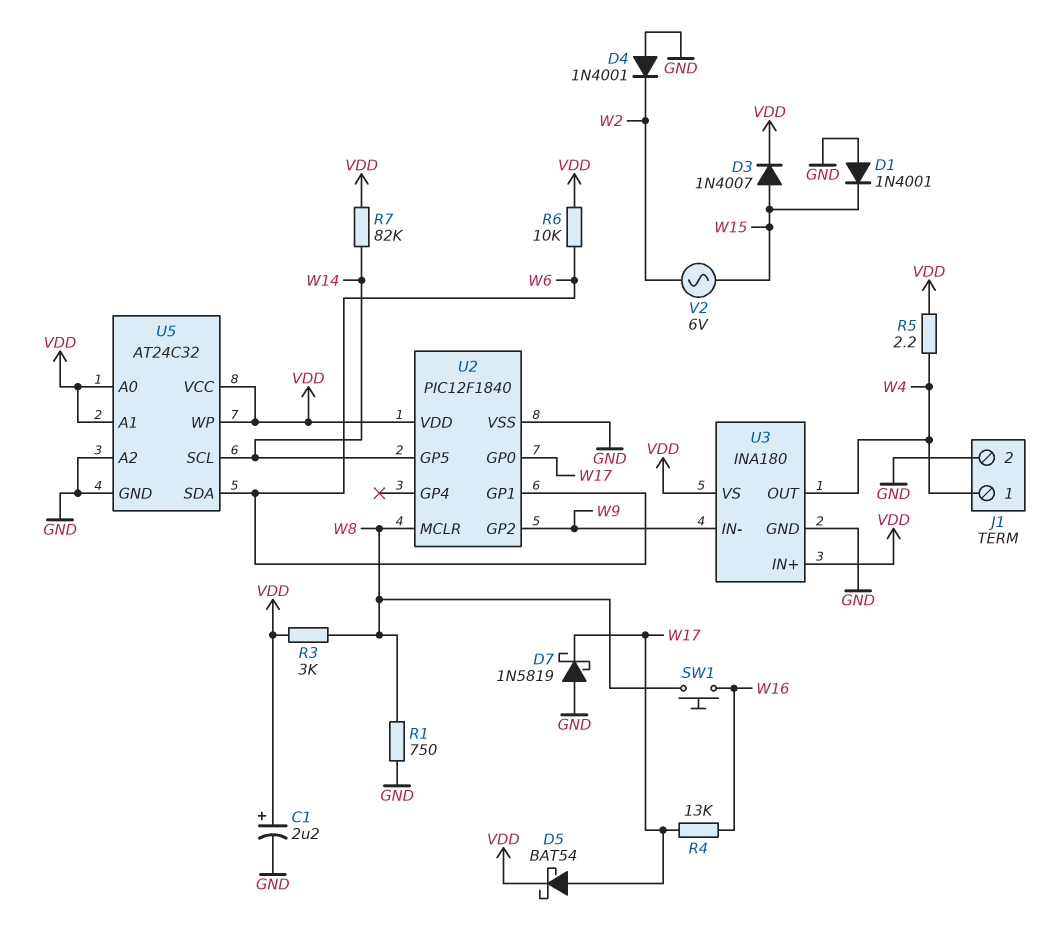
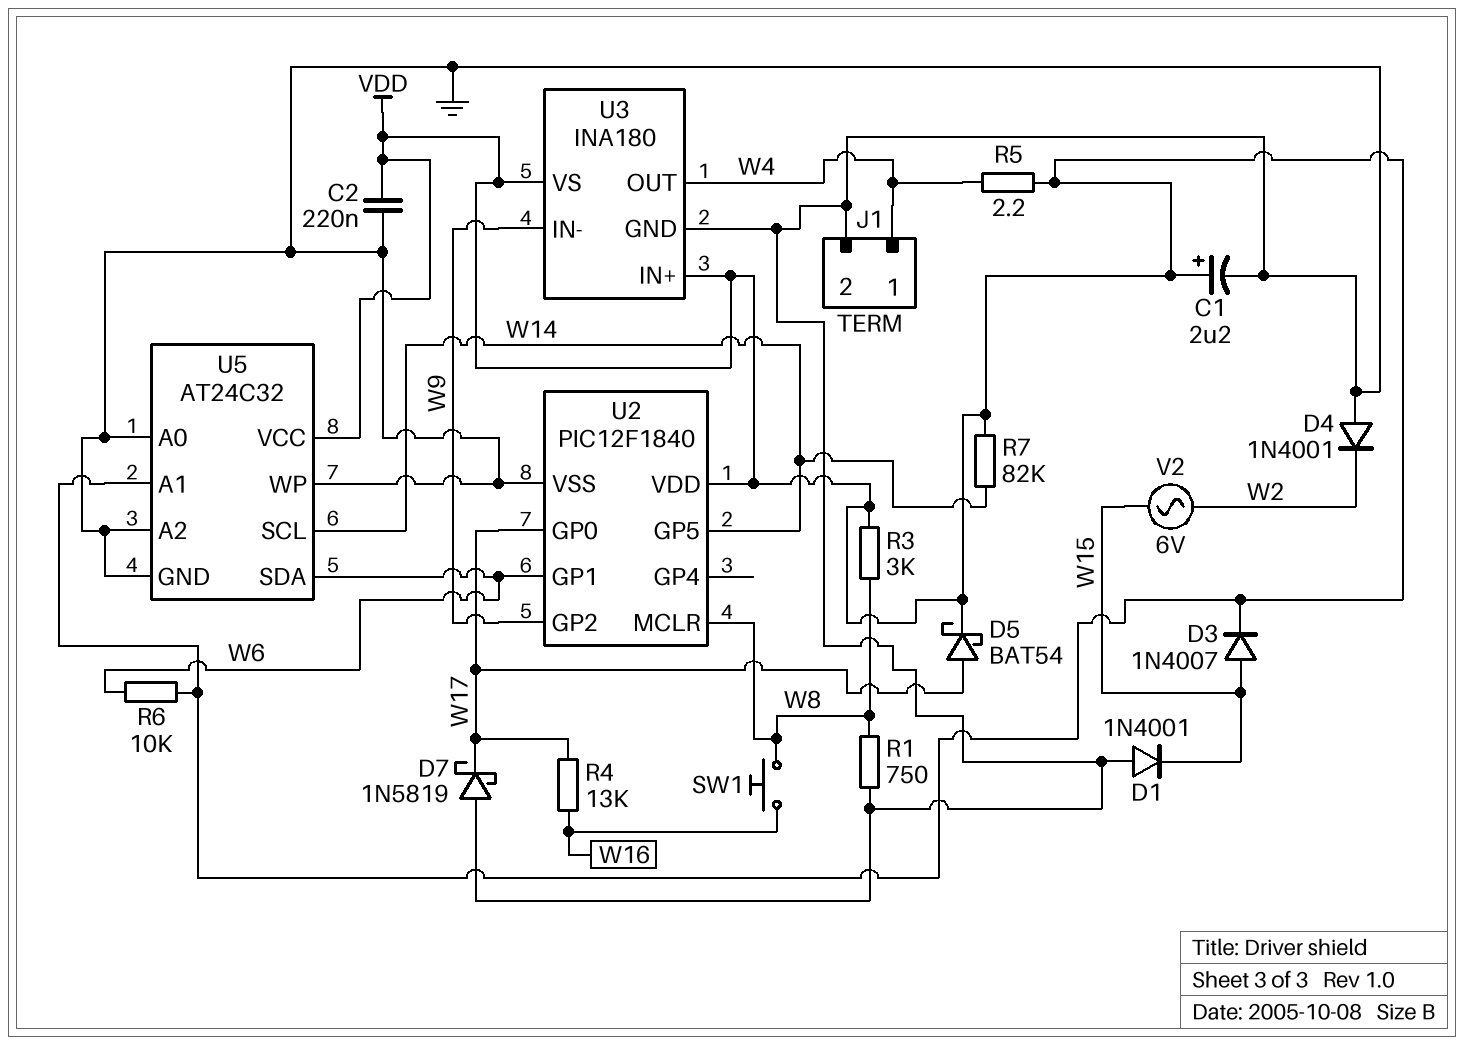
C2: none -> 220nF (GND, VDD)
U5 pin A0: VDD -> GND
U5 pin WP: VDD -> GND

